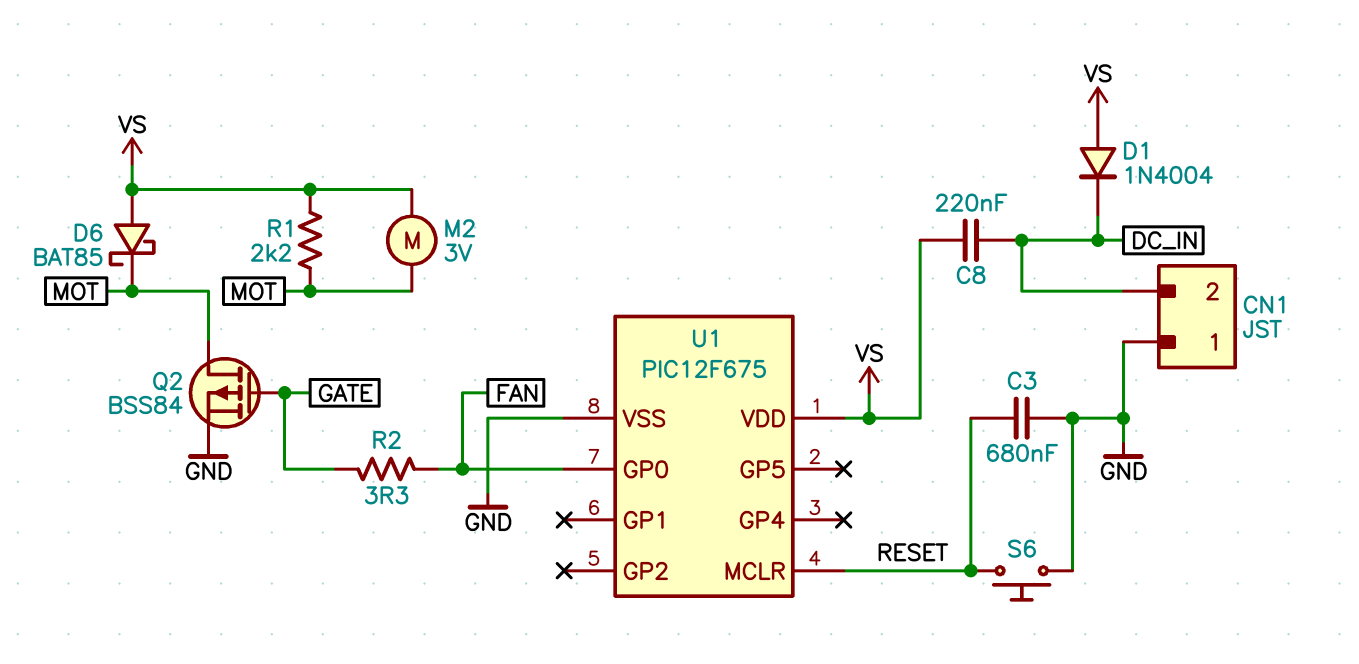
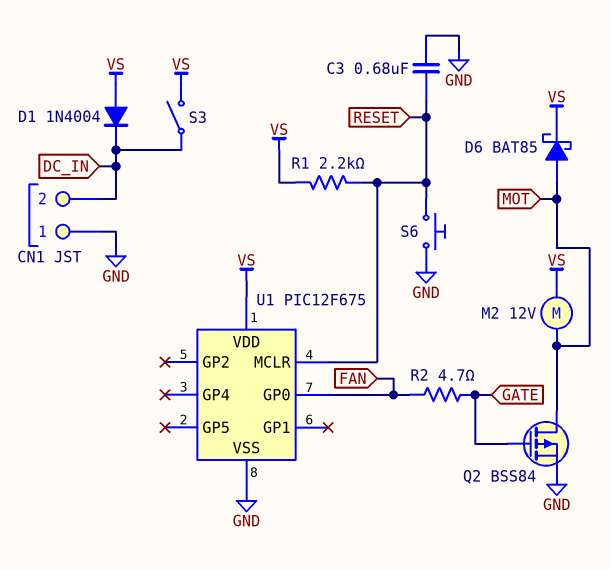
C8: 220nF (DC_IN, VS) -> none
D6: schottky BAT85 (A VS, K MOT) -> schottky BAT85 (A MOT, K VS)
M2: motor 3V (MOT, VS) -> motor 12V (MOT, VS)
R1: 2.2k (MOT, VS) -> 2.2k (RESET, VS)
R2: 3.3 (FAN, GATE) -> 4.7 (FAN, GATE)
S3: none -> switch (DC_IN, VS)

